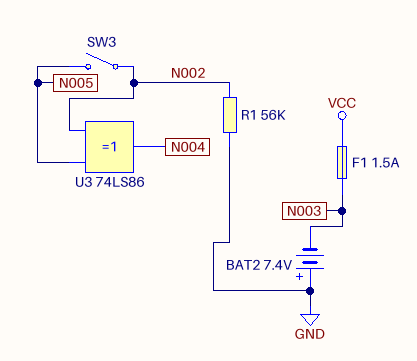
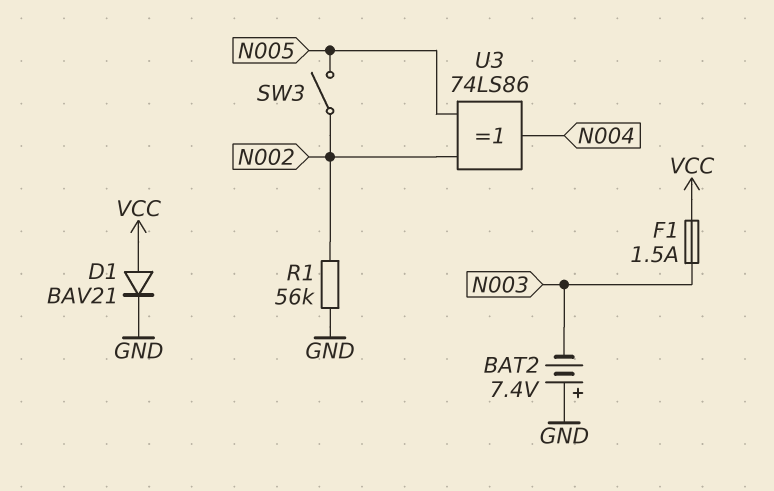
D1: none -> diode BAV21 (A VCC, K GND)

